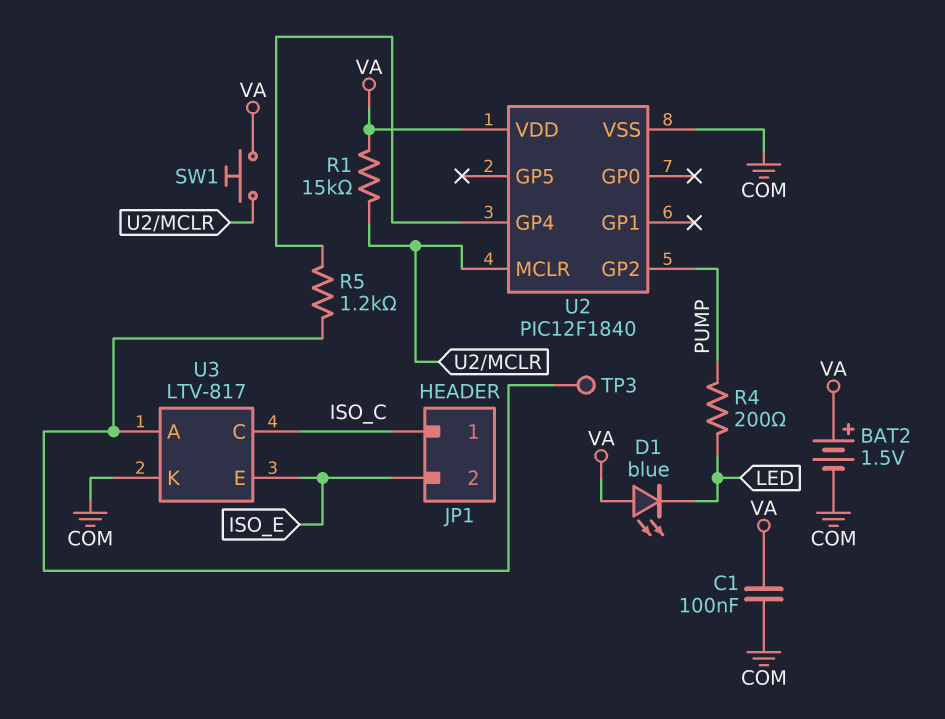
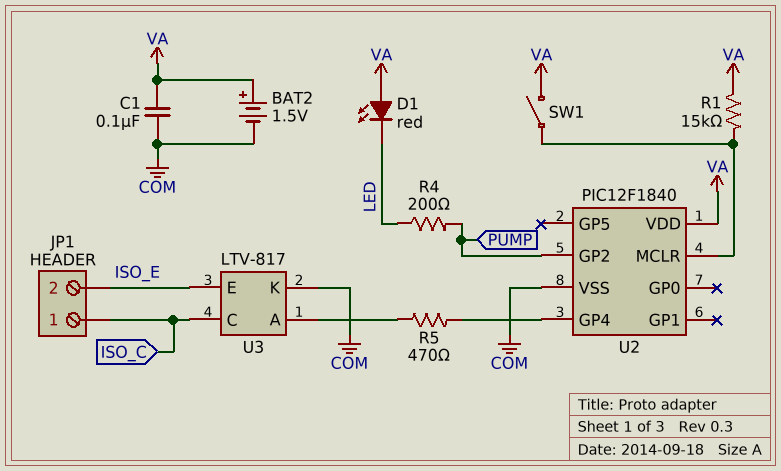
D1: LED blue (A VA, K LED) -> LED red (A VA, K LED)
R5: 1.2k (U2/GP4, U3/A) -> 470 (U2/GP4, U3/A)
SW1: button (U2/MCLR, VA) -> switch (U2/MCLR, VA)
TP3: test point (U3/A) -> none

